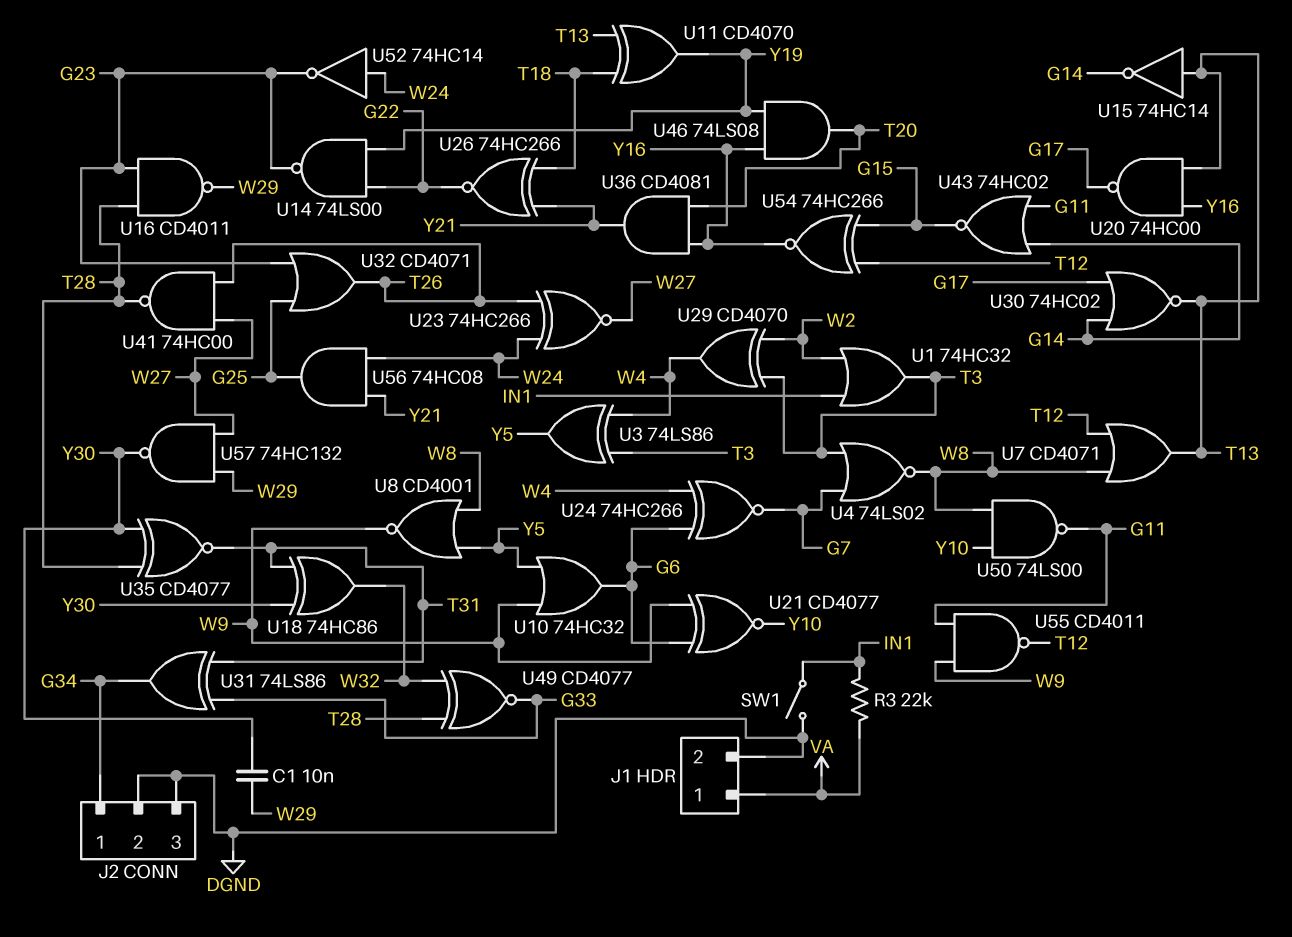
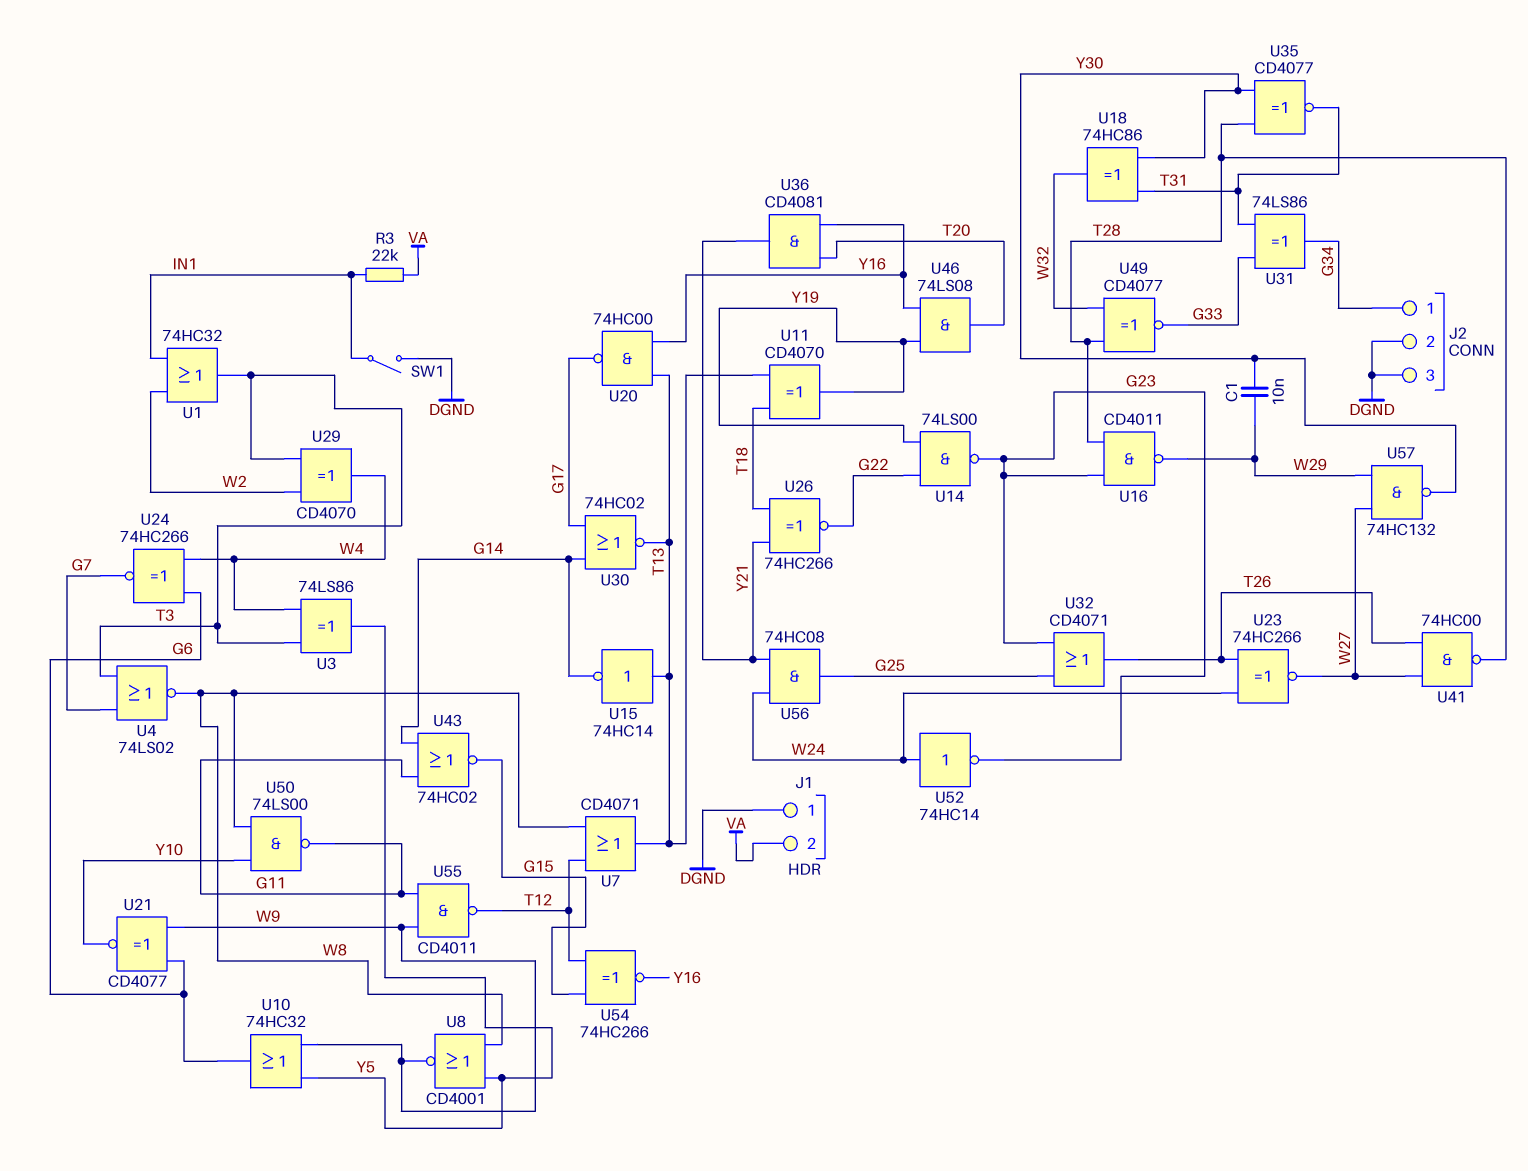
J1 pin 1: VA -> DGND
J1 pin 2: DGND -> VA

